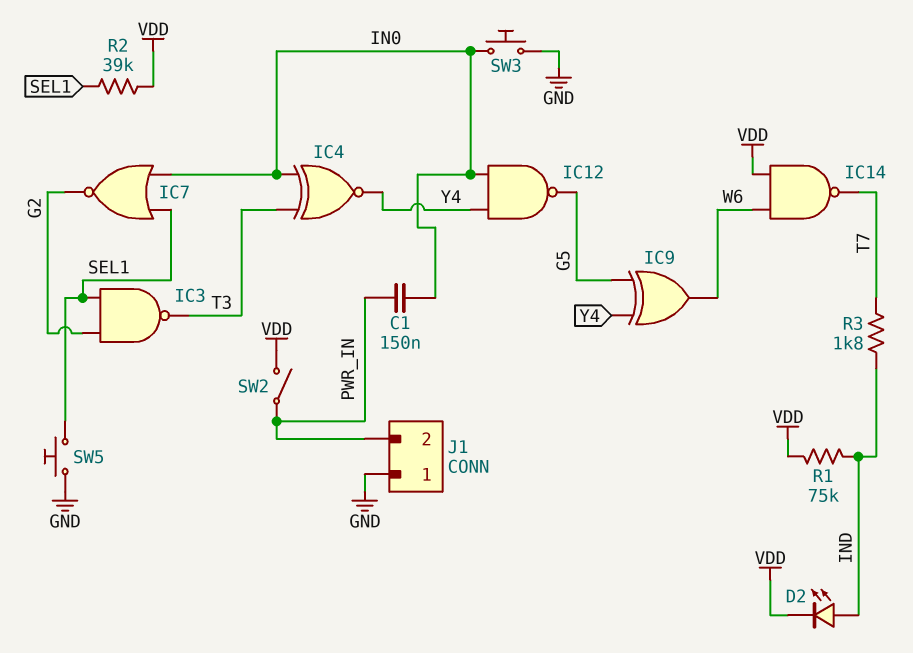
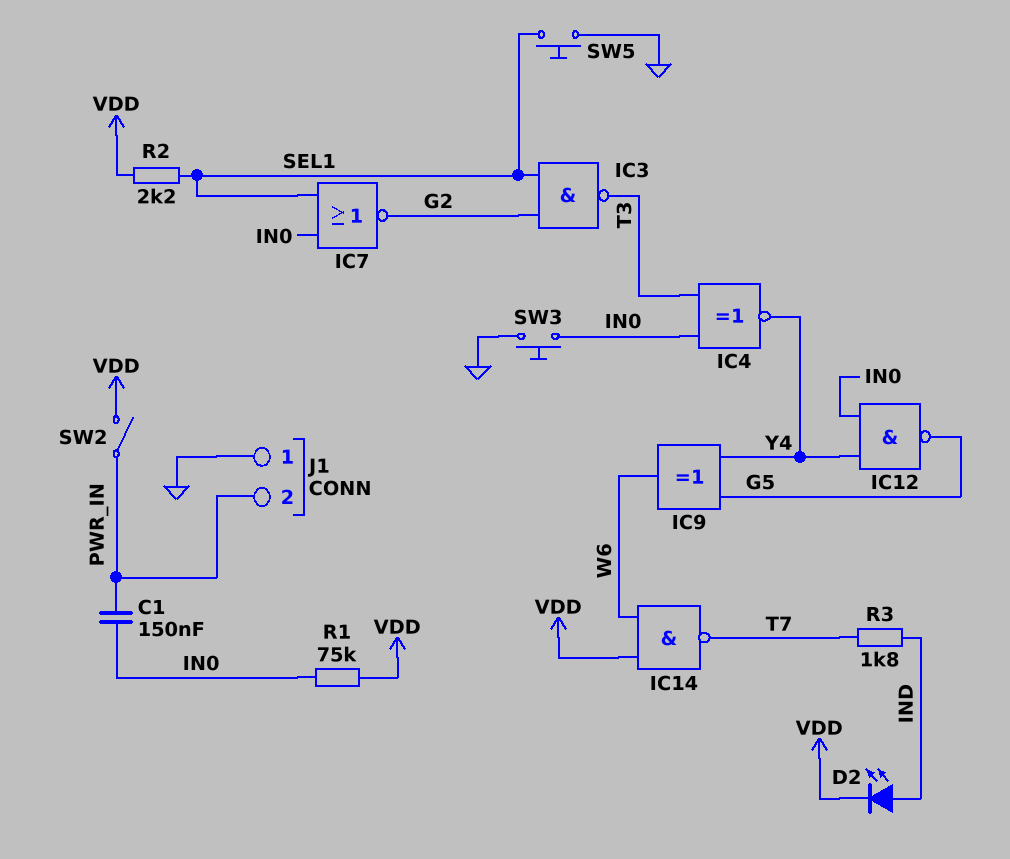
R1: 75k (IND, VDD) -> 75k (IN0, VDD)
R2: 39k (SEL1, VDD) -> 2.2k (SEL1, VDD)

